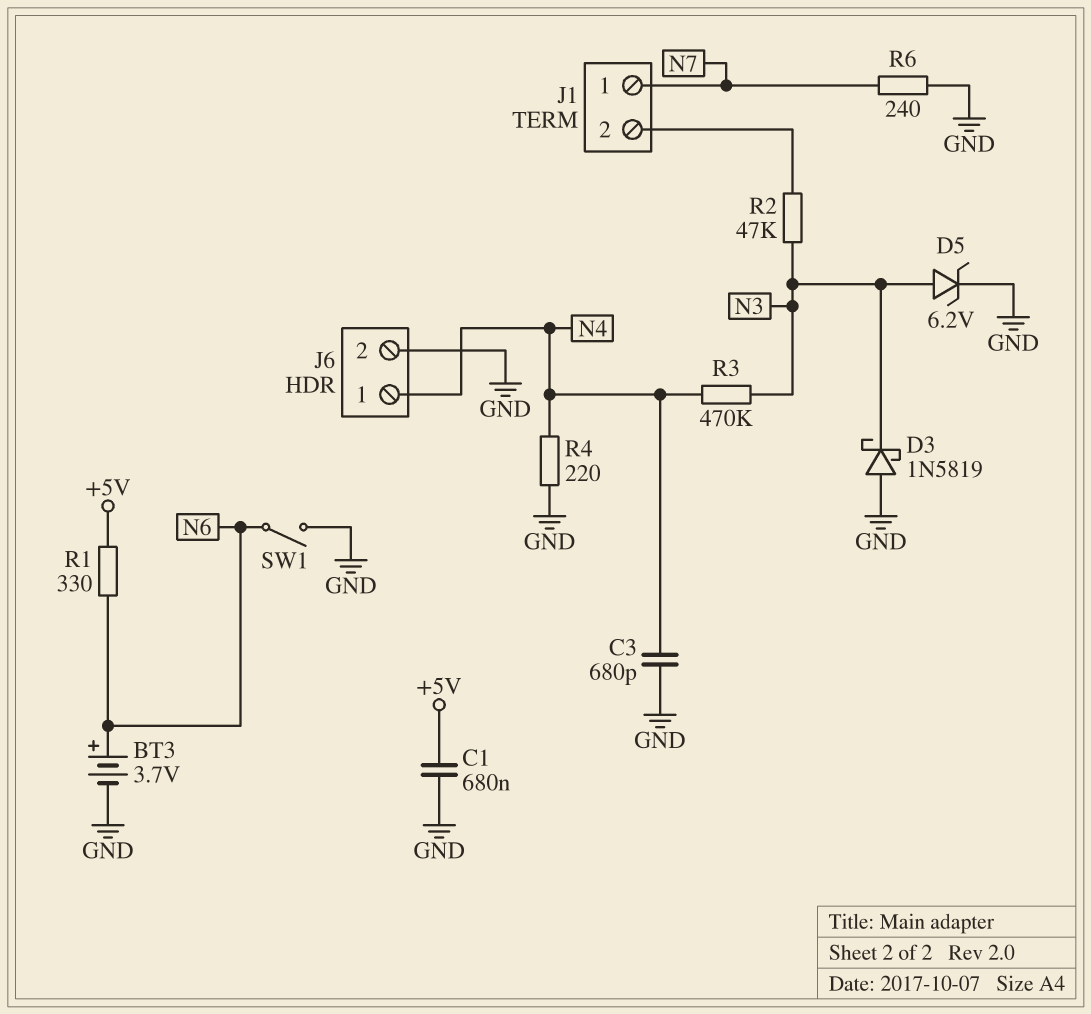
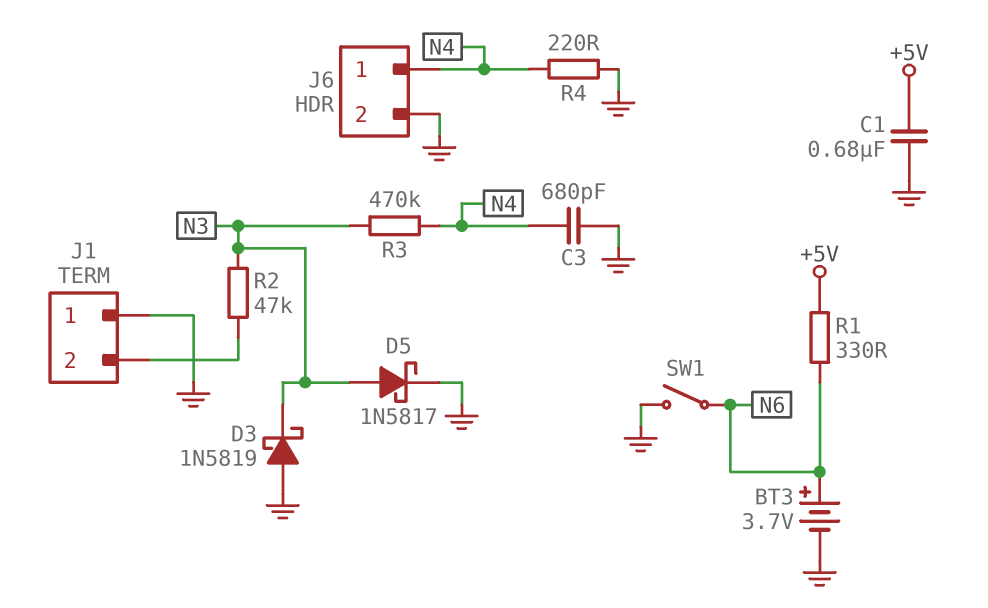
D5: zener 6.2V (A N3, K GND) -> schottky 1N5817 (A N3, K GND)
J1 pin 1: N7 -> GND
R6: 240 (GND, N7) -> none

